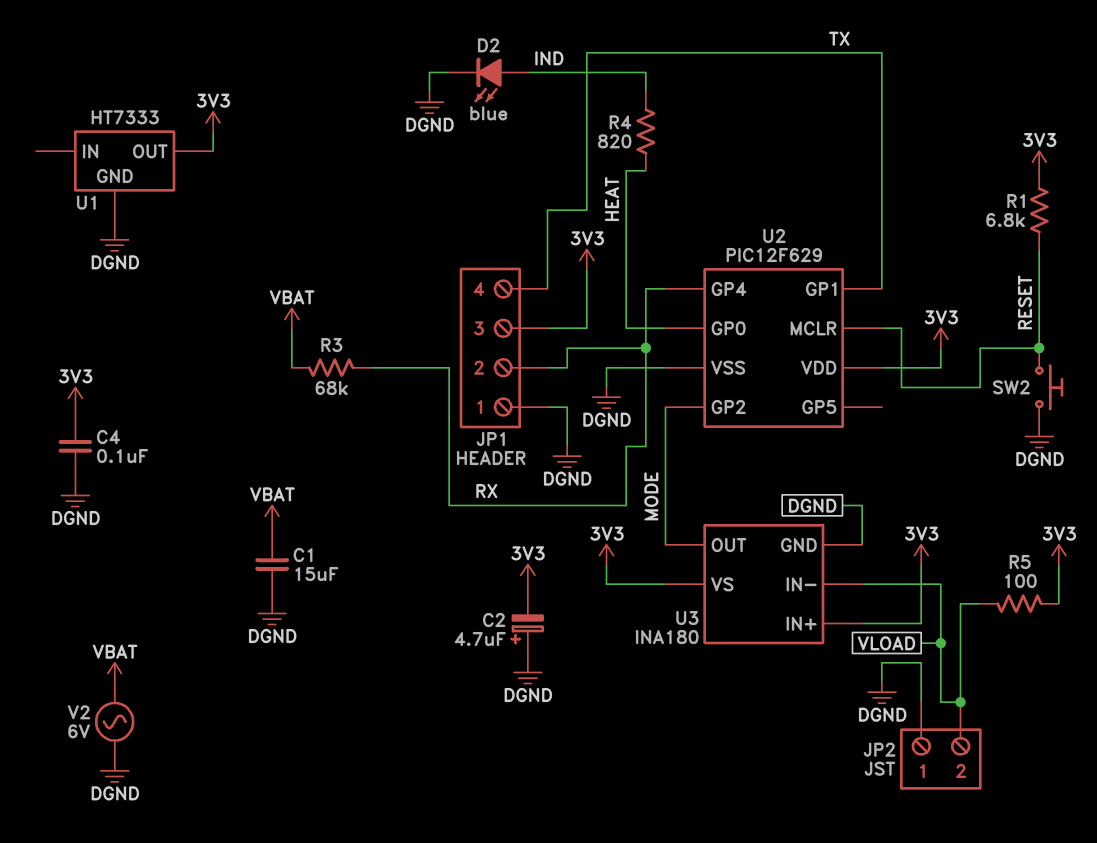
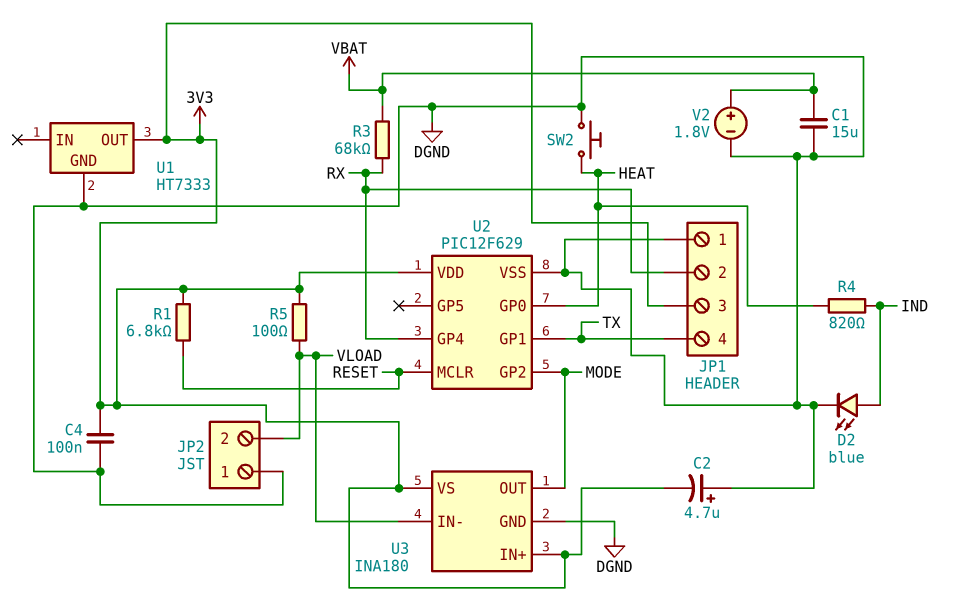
SW2: button (DGND, RESET) -> button (DGND, HEAT)
V2: AC 6V (DGND, VBAT) -> 1.8V (plus VBAT, minus DGND)

